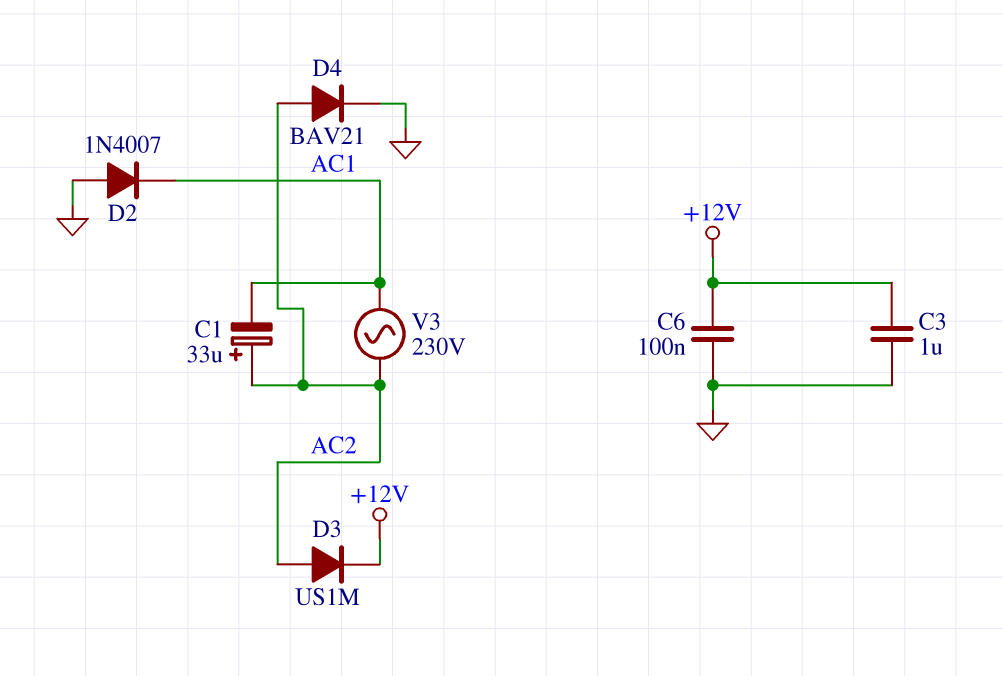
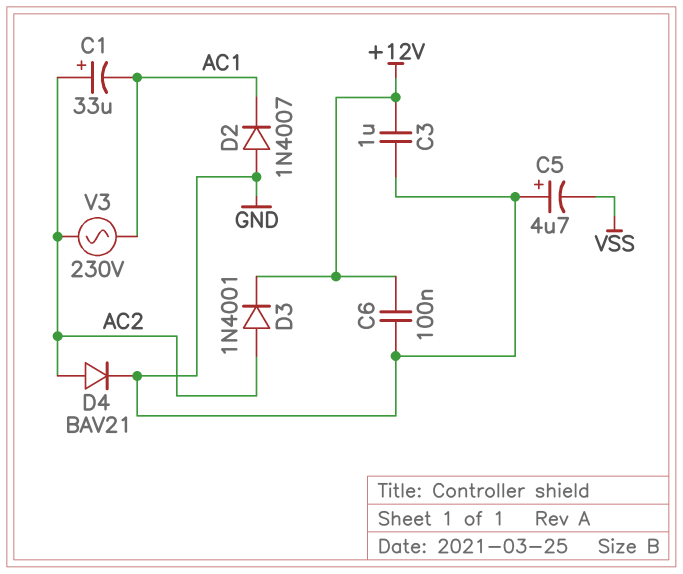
C5: none -> 4.7uF (plus GND, minus VSS)
D3: diode US1M (A AC2, K +12V) -> diode 1N4001 (A AC2, K +12V)

